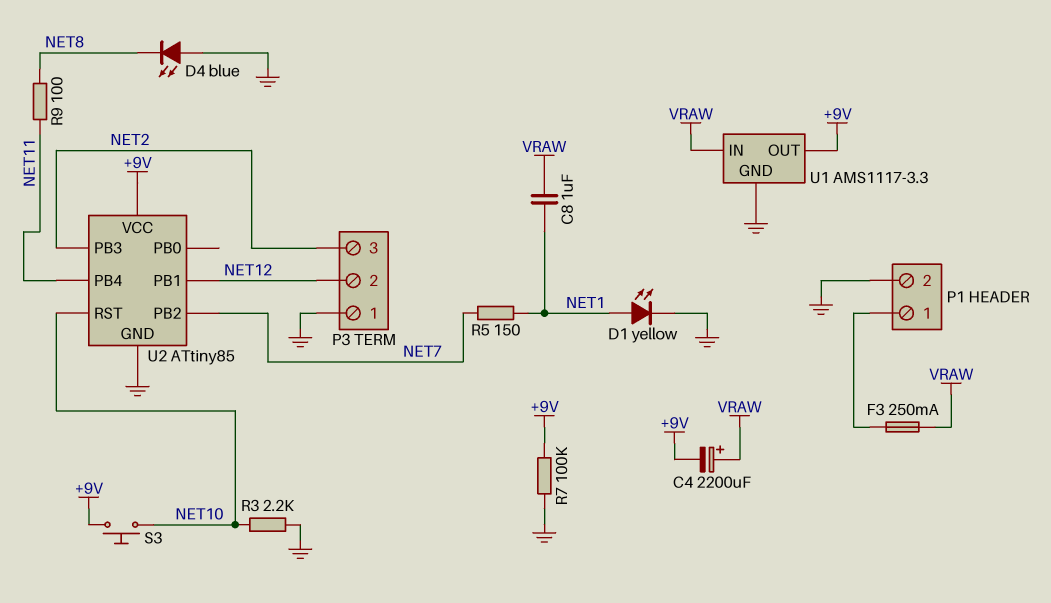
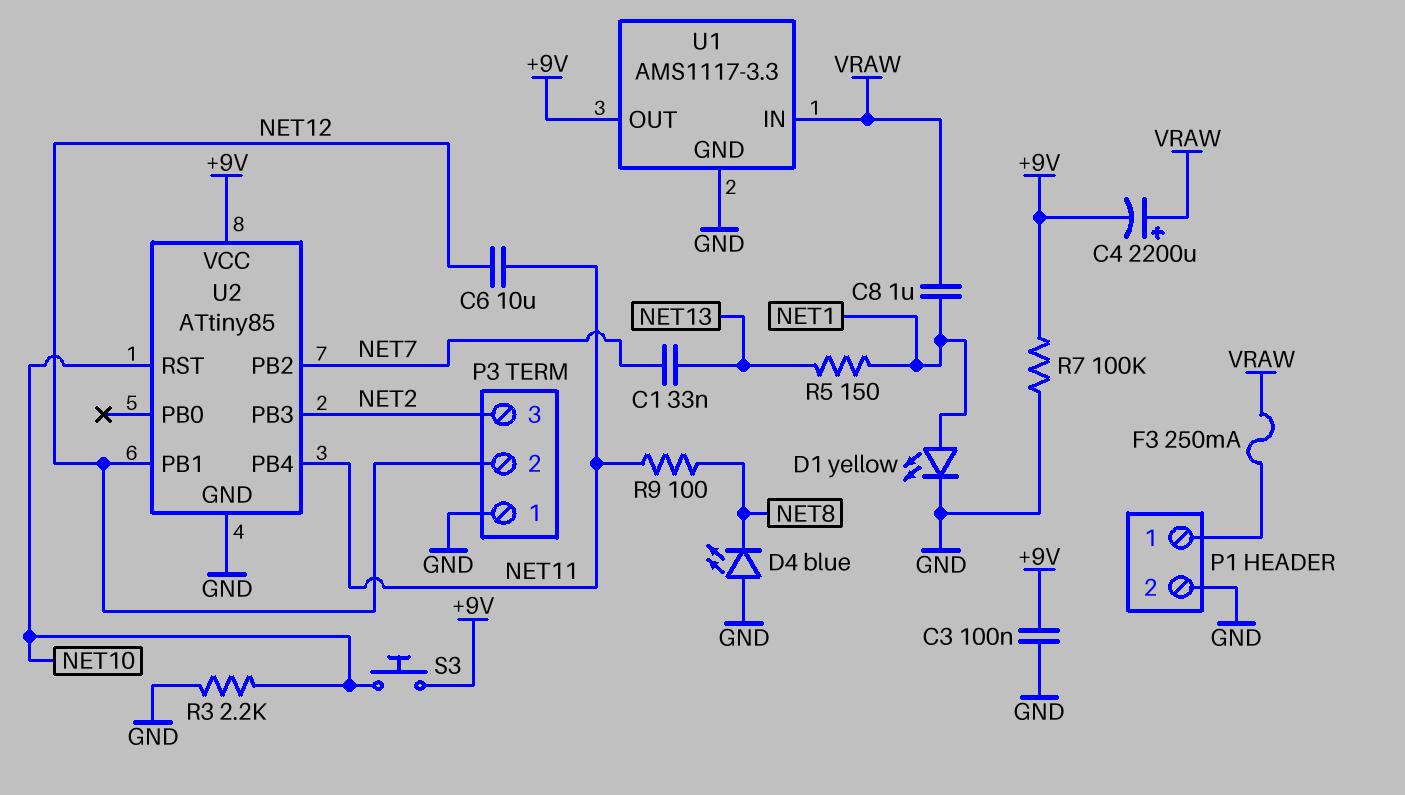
C1: none -> 33nF (NET7, NET13)
C3: none -> 100nF (+9V, GND)
C6: none -> 10uF (NET11, NET12)
R5: 150 (NET1, NET7) -> 150 (NET1, NET13)

